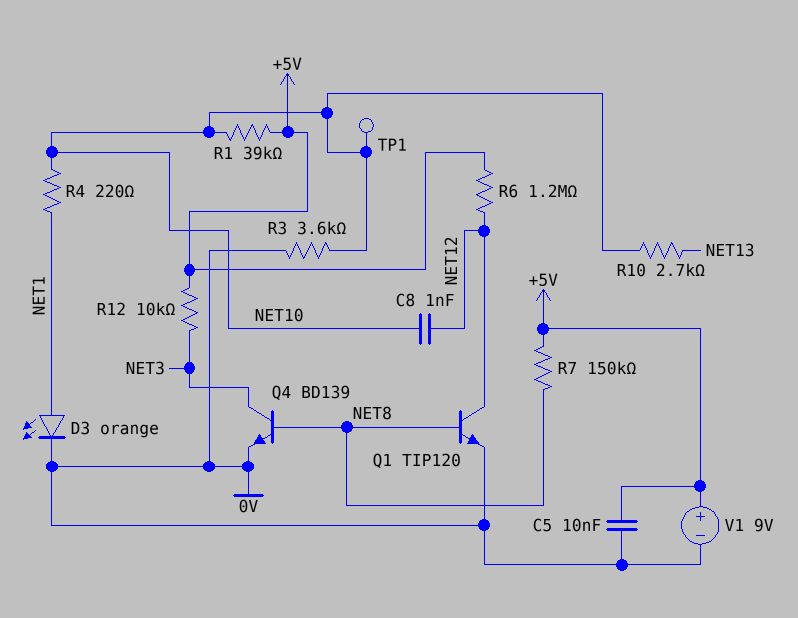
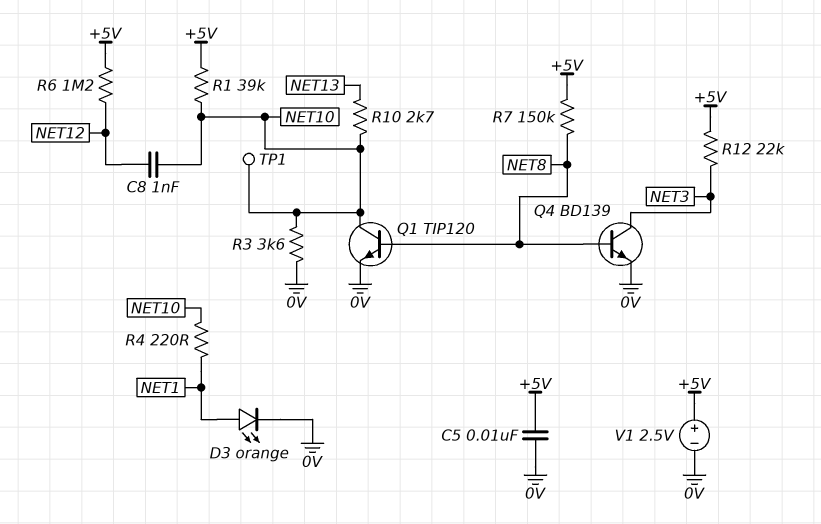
Q1: NPN TIP120 (B NET8, C NET12, E 0V) -> NPN TIP120 (B NET8, C NET10, E 0V)
R12: 10k (+5V, NET3) -> 22k (+5V, NET3)
V1: 9V (plus +5V, minus 0V) -> 2.5V (plus +5V, minus 0V)

